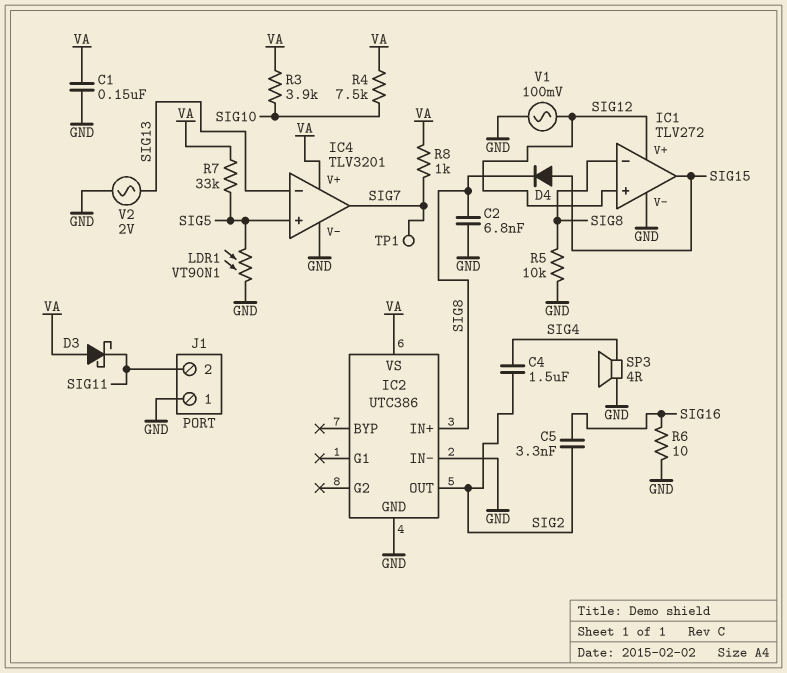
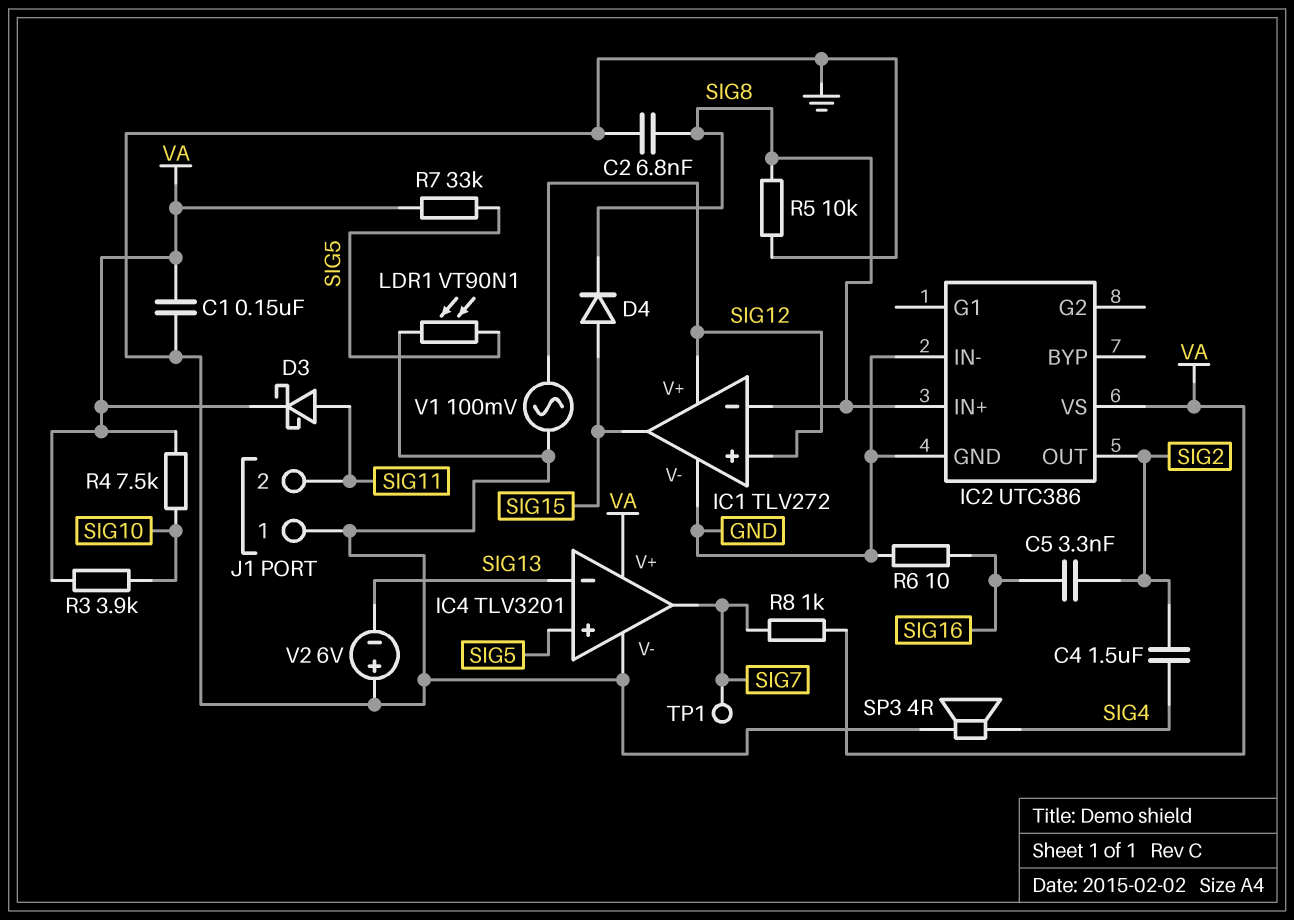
D3: schottky (A VA, K SIG11) -> schottky (A SIG11, K VA)
V2: AC 2V (GND, SIG13) -> 6V (plus GND, minus SIG13)

